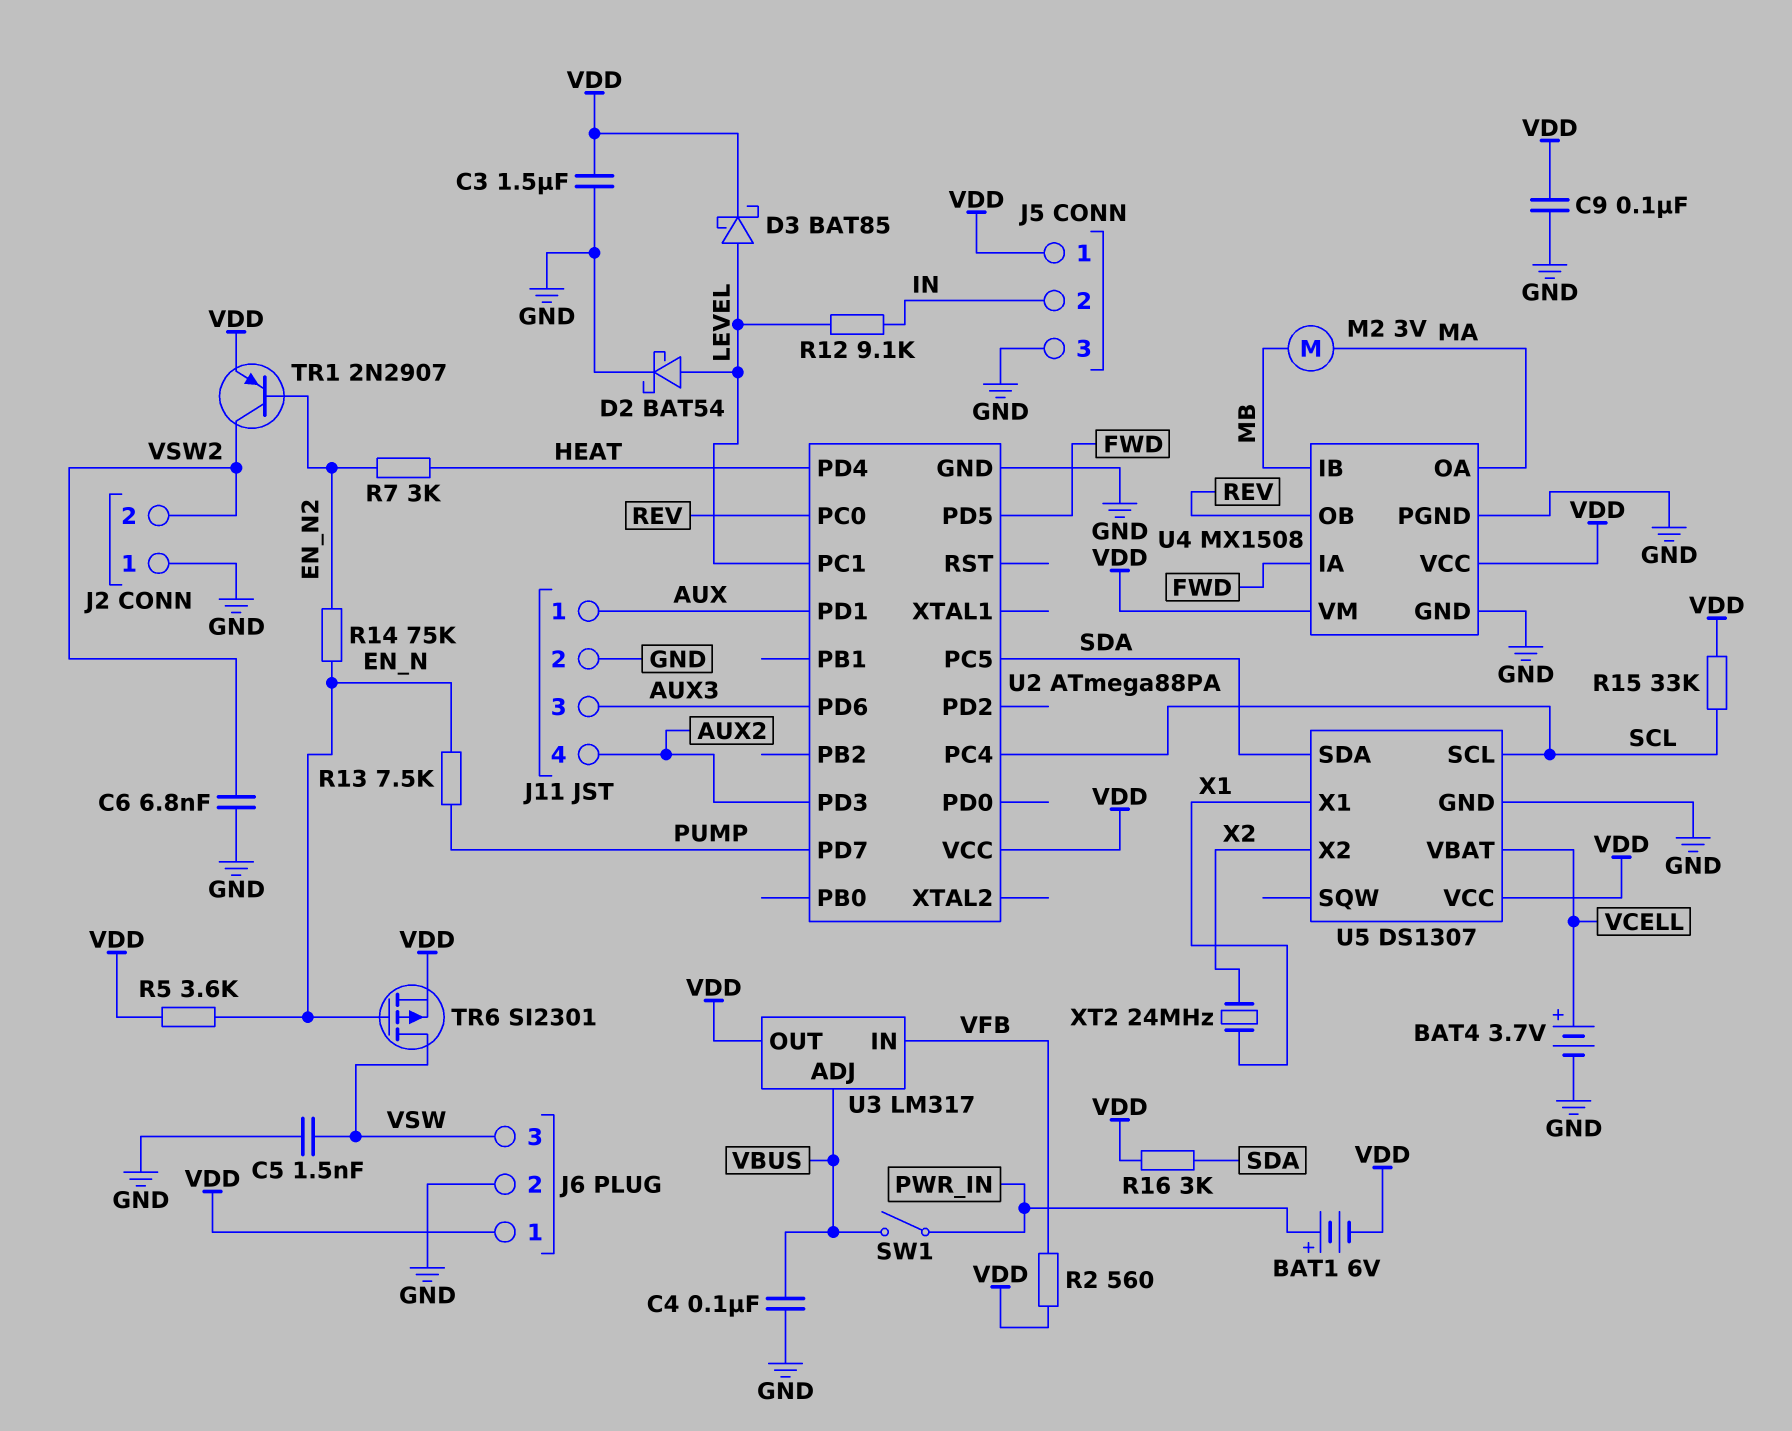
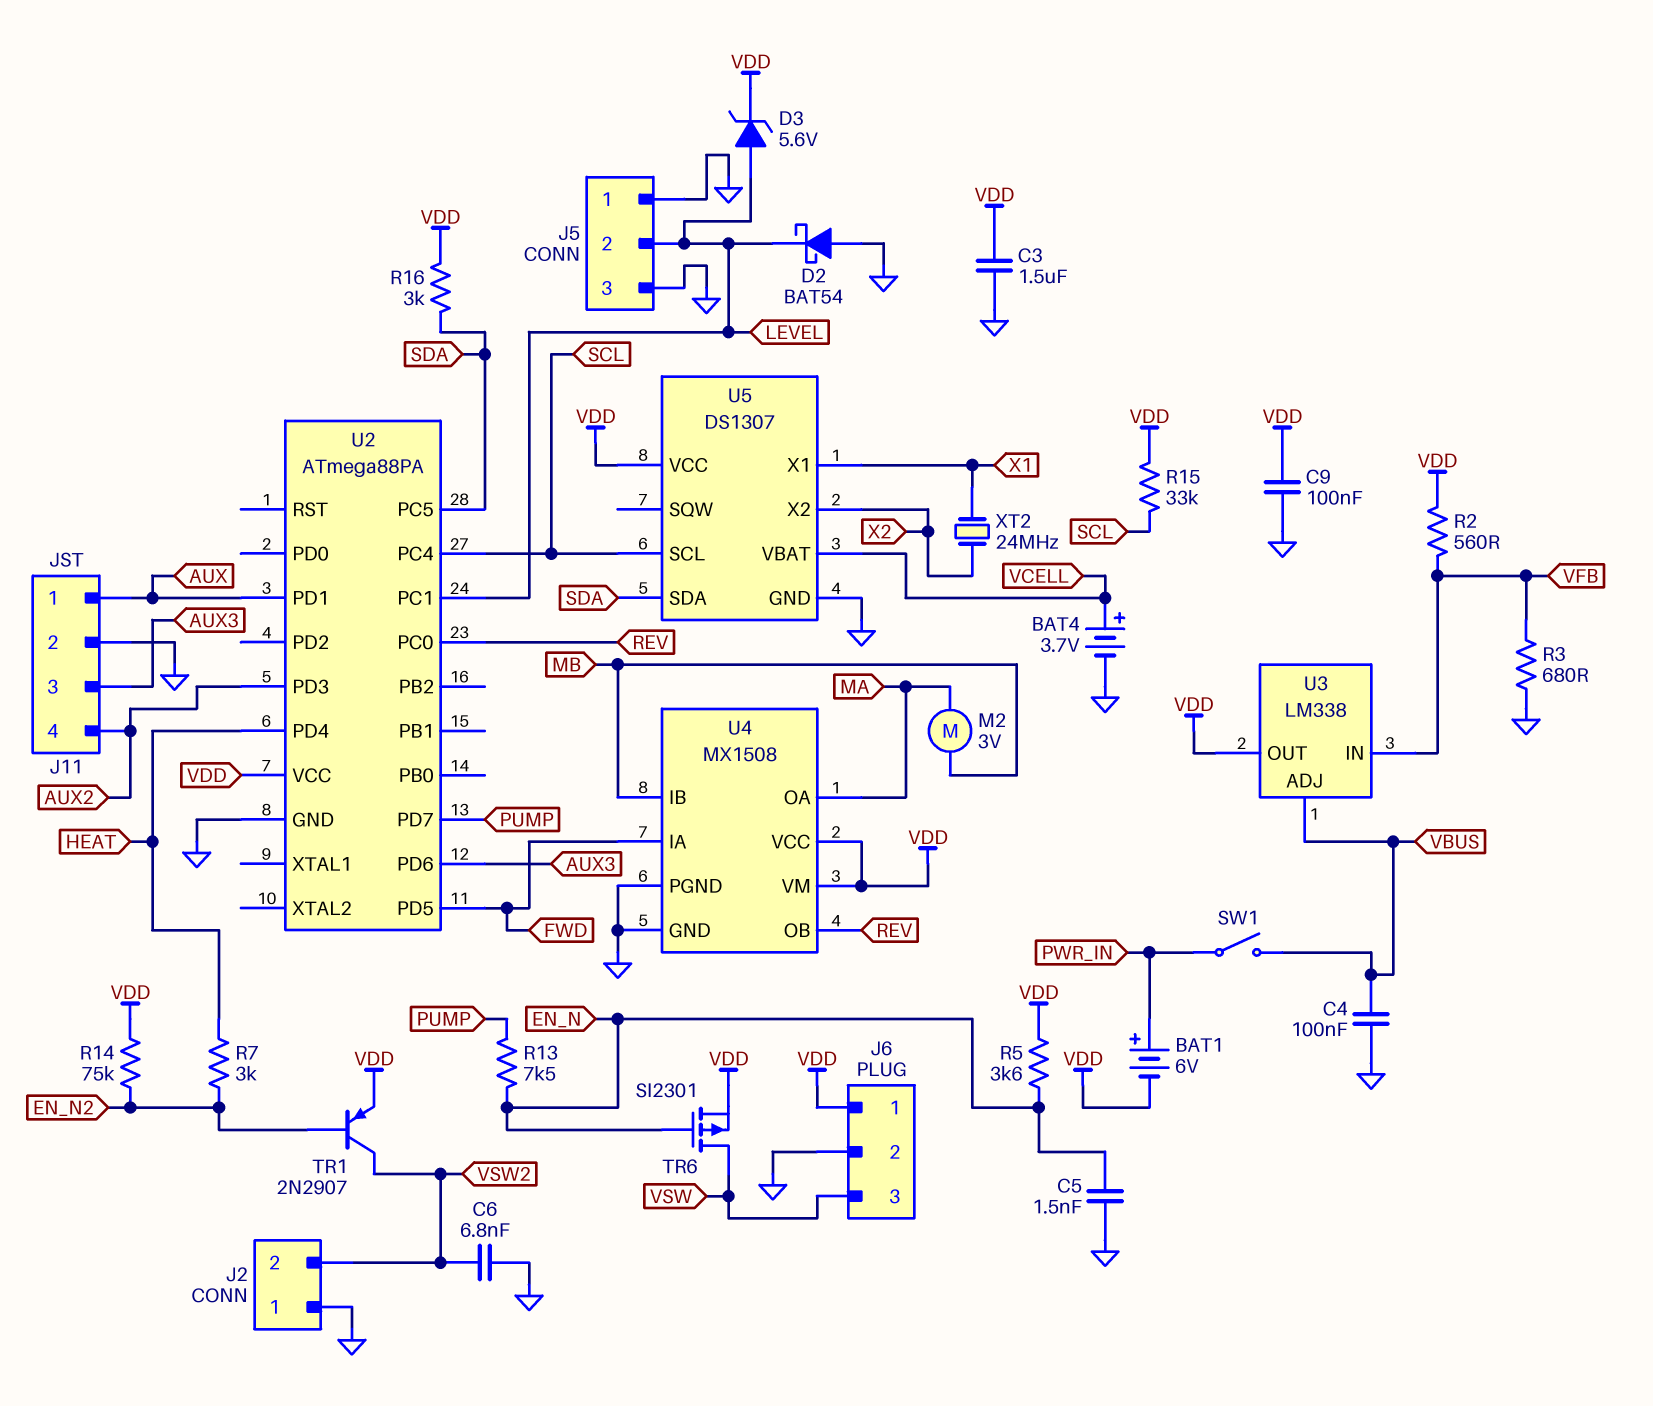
C5: 1.5nF (GND, VSW) -> 1.5nF (EN_N, GND)
D2: schottky BAT54 (A LEVEL, K GND) -> schottky BAT54 (A GND, K LEVEL)
D3: schottky BAT85 (A LEVEL, K VDD) -> zener 5.6V (A LEVEL, K VDD)
J5 pin 1: VDD -> GND
J5 pin 2: IN -> LEVEL
R3: none -> 680 (GND, VFB)
R12: 9.1k (IN, LEVEL) -> none
R14: 75k (EN_N, EN_N2) -> 75k (EN_N2, VDD)
U3: LM317 -> LM338

